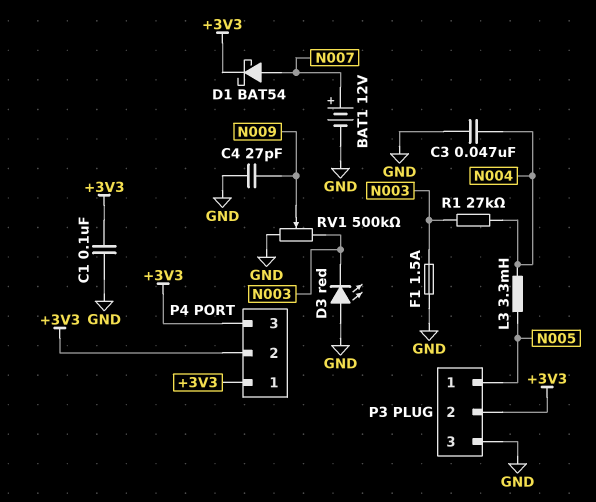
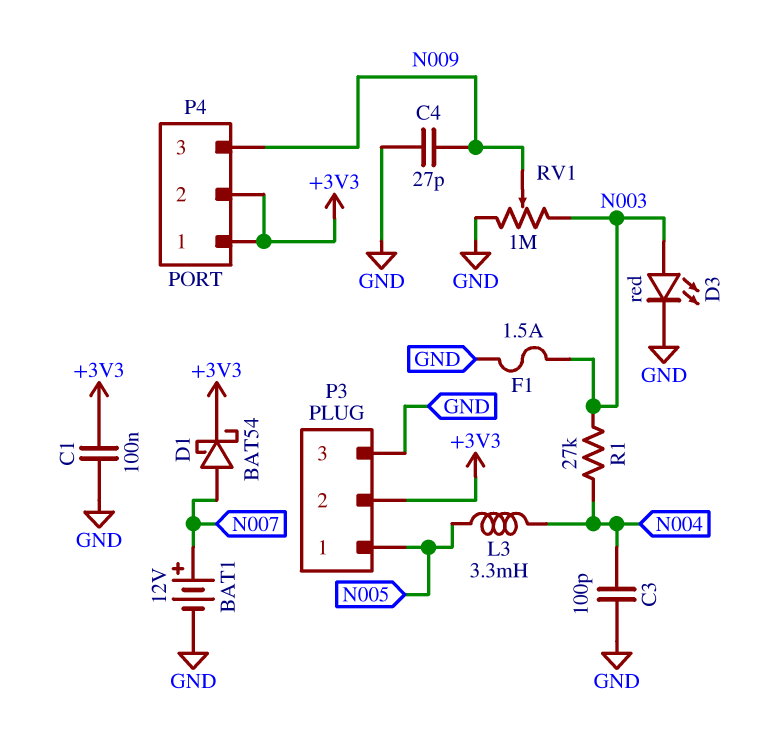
C3: 47nF (GND, N004) -> 100pF (GND, N004)
D3: LED red (A GND, K N003) -> LED red (A N003, K GND)
P4 pin 3: +3V3 -> N009
RV1: 500k (GND, N003, wiper N009) -> 1M (GND, N003, wiper N009)

